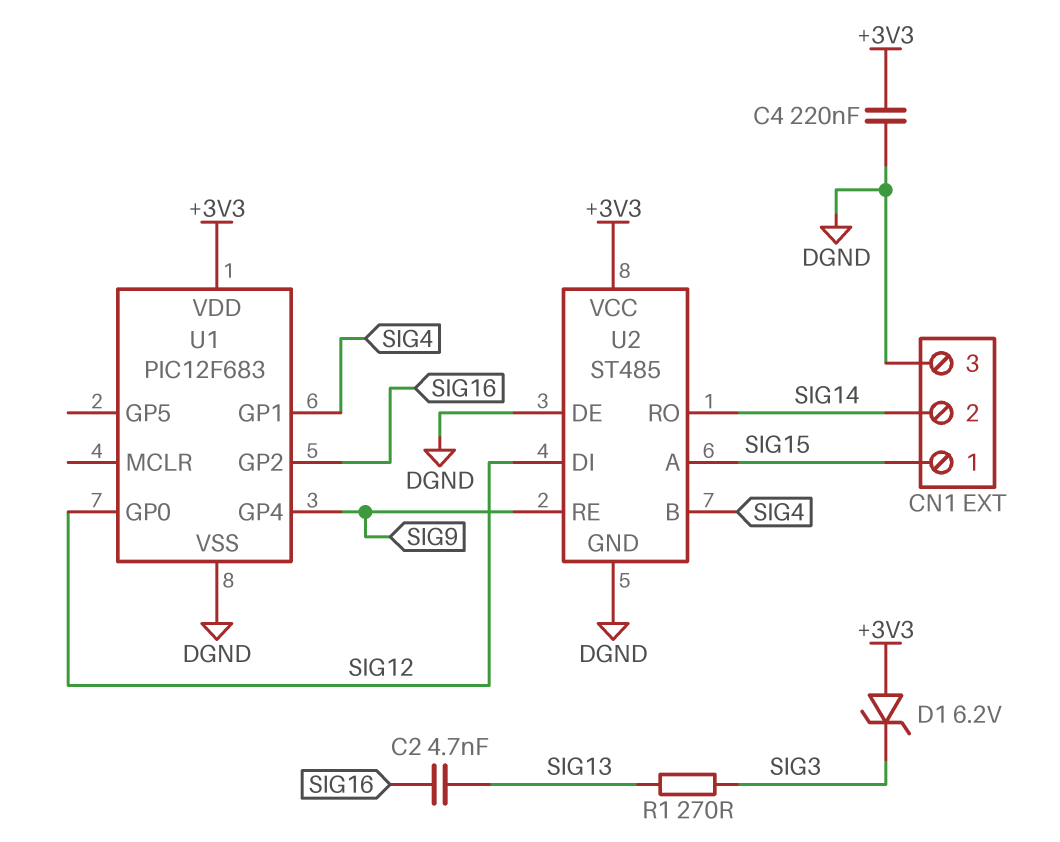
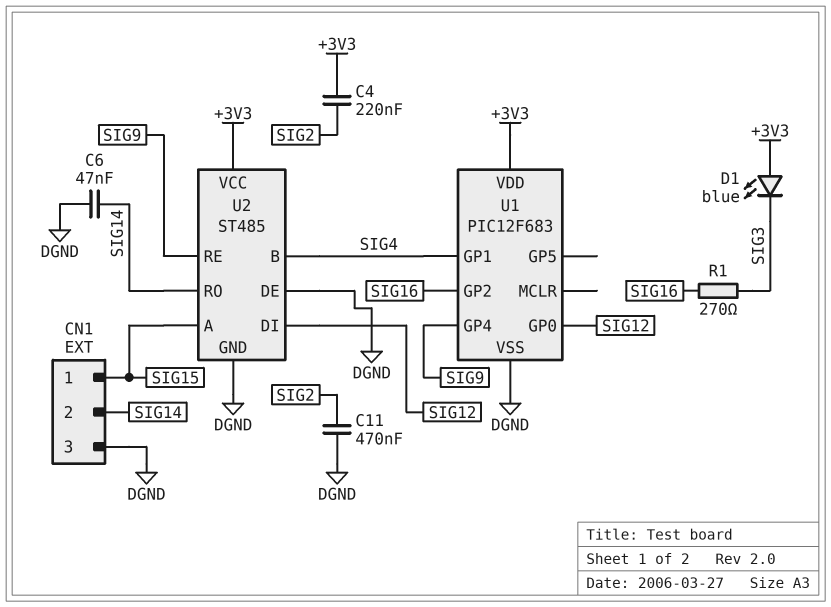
C2: 4.7nF (SIG13, SIG16) -> none
C4: 220nF (+3V3, DGND) -> 220nF (+3V3, SIG2)
C6: none -> 47nF (DGND, SIG14)
C11: none -> 470nF (DGND, SIG2)
D1: zener 6.2V (A +3V3, K SIG3) -> LED blue (A +3V3, K SIG3)
R1: 270 (SIG3, SIG13) -> 270 (SIG3, SIG16)

